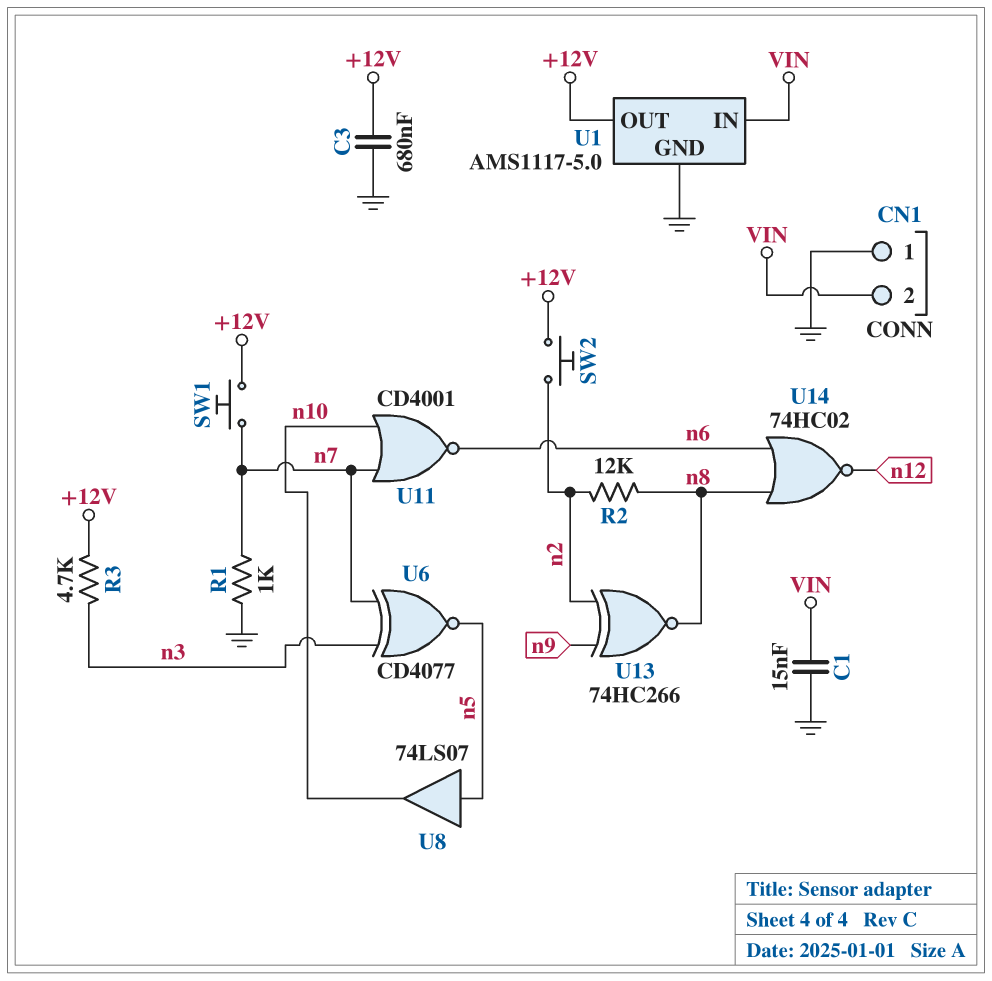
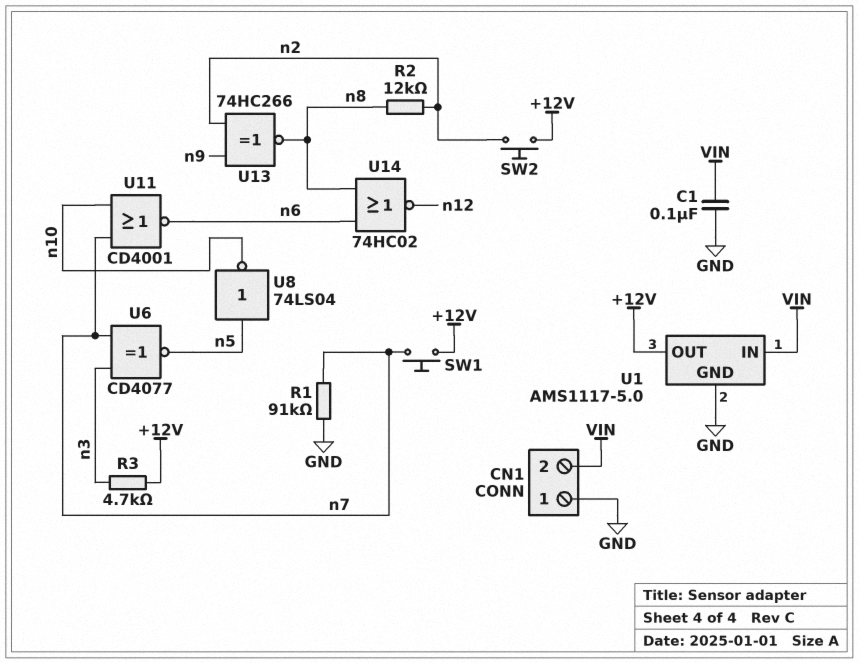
C1: 15nF (GND, VIN) -> 100nF (GND, VIN)
C3: 680nF (+12V, GND) -> none
R1: 1k (GND, n7) -> 91k (GND, n7)
U8: buffer 74LS07 (in n5, out n10) -> NOT 74LS04 (in n5, out n10)

